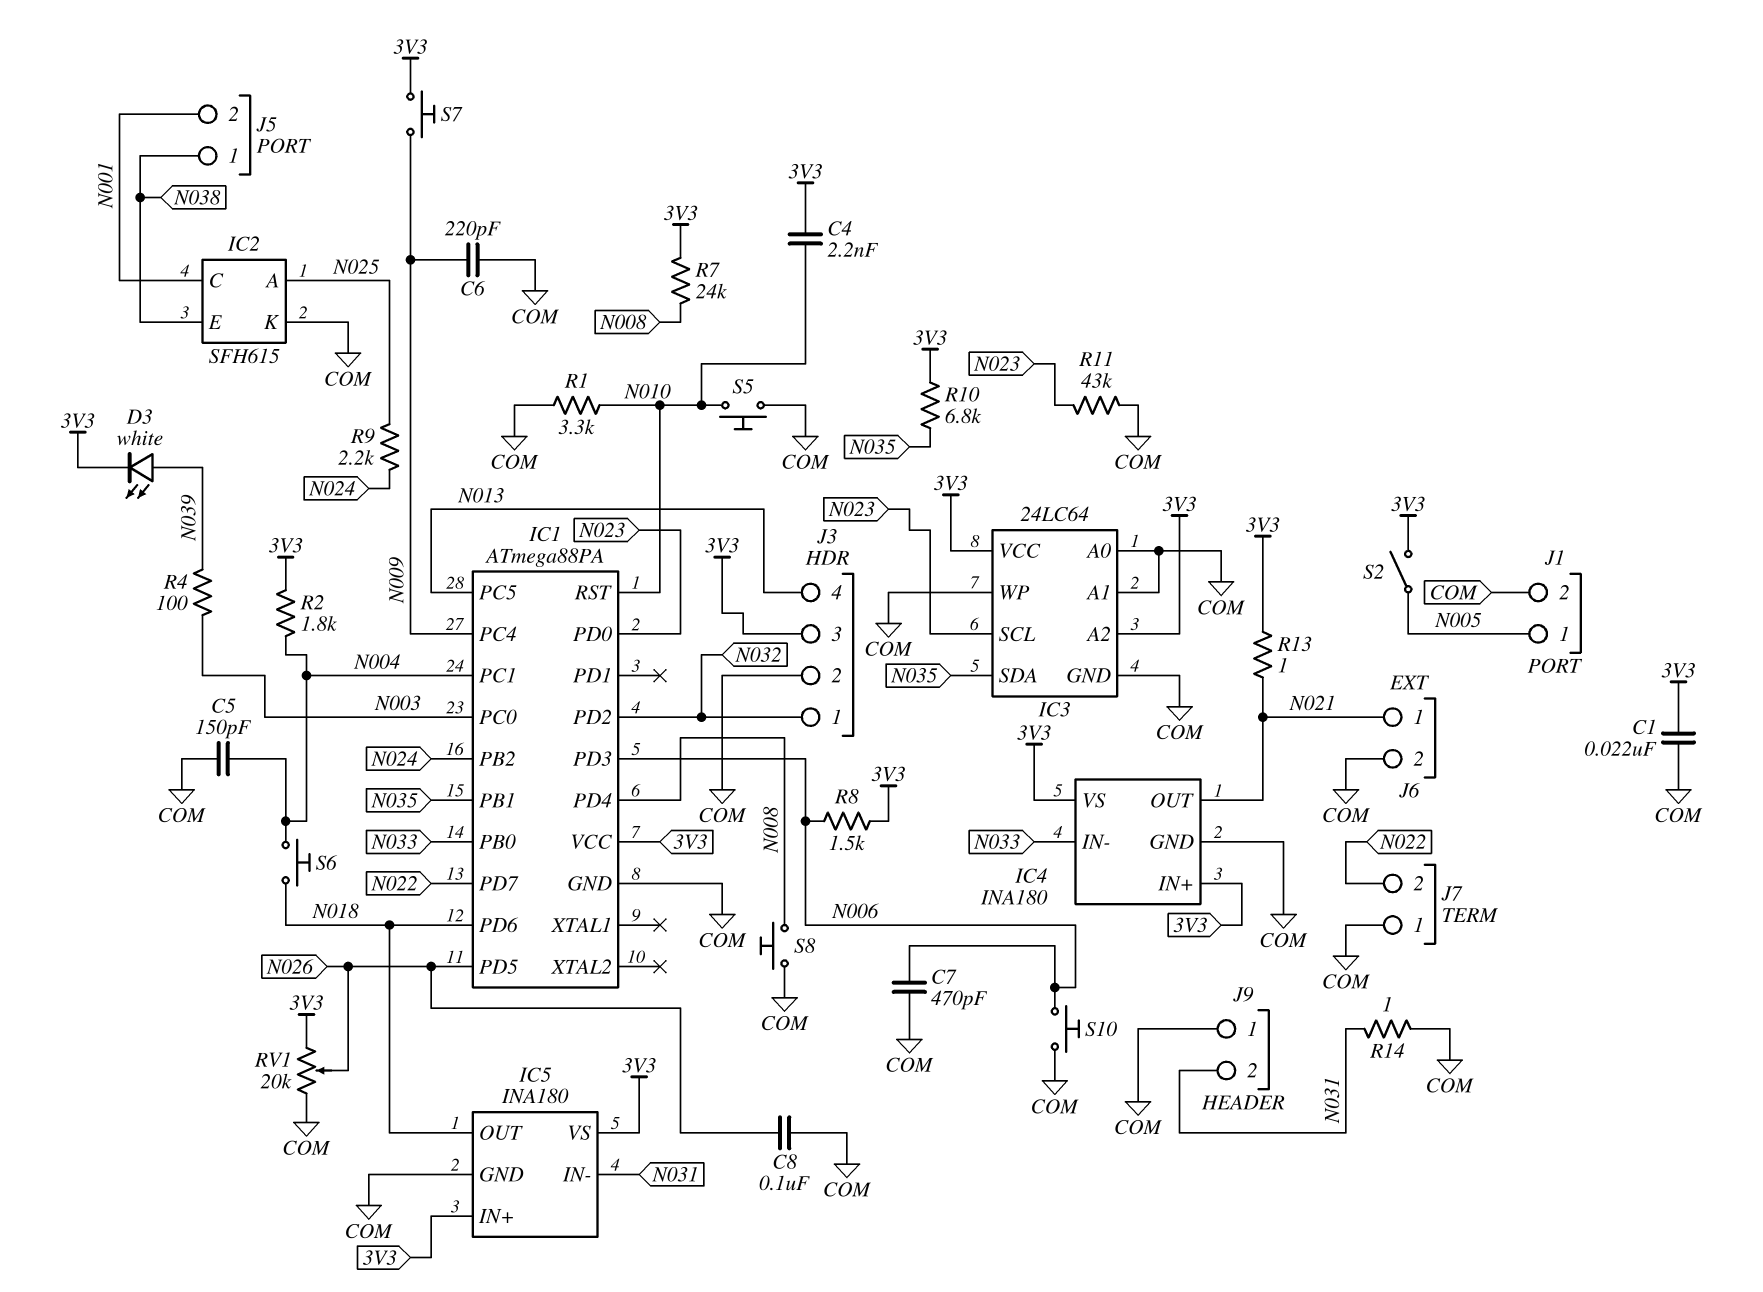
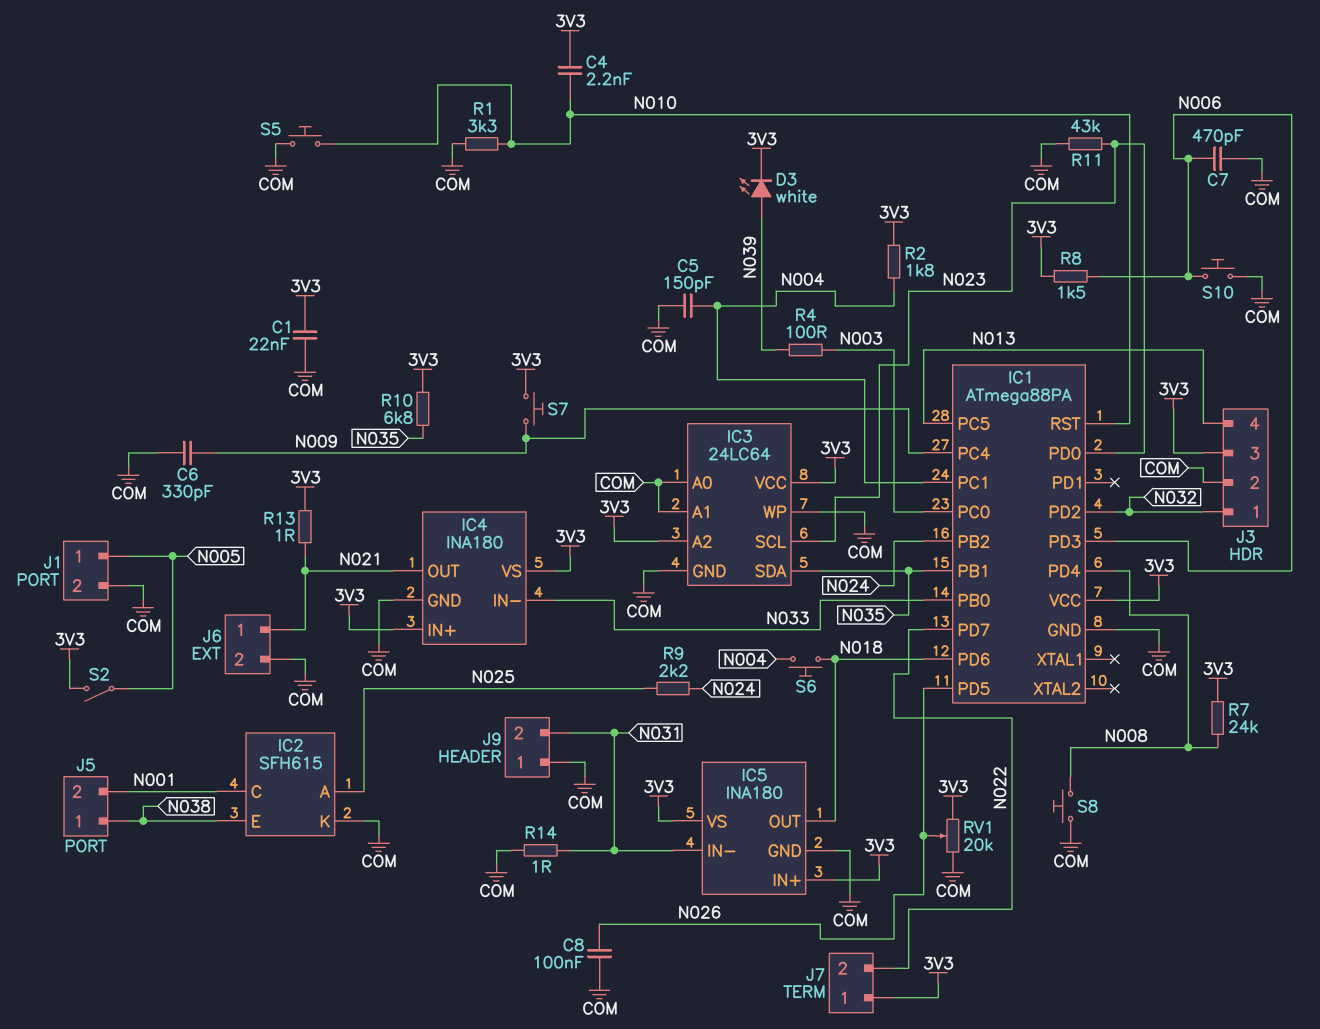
C6: 220pF (COM, N009) -> 330pF (COM, N009)
J7 pin 1: COM -> 3V3

